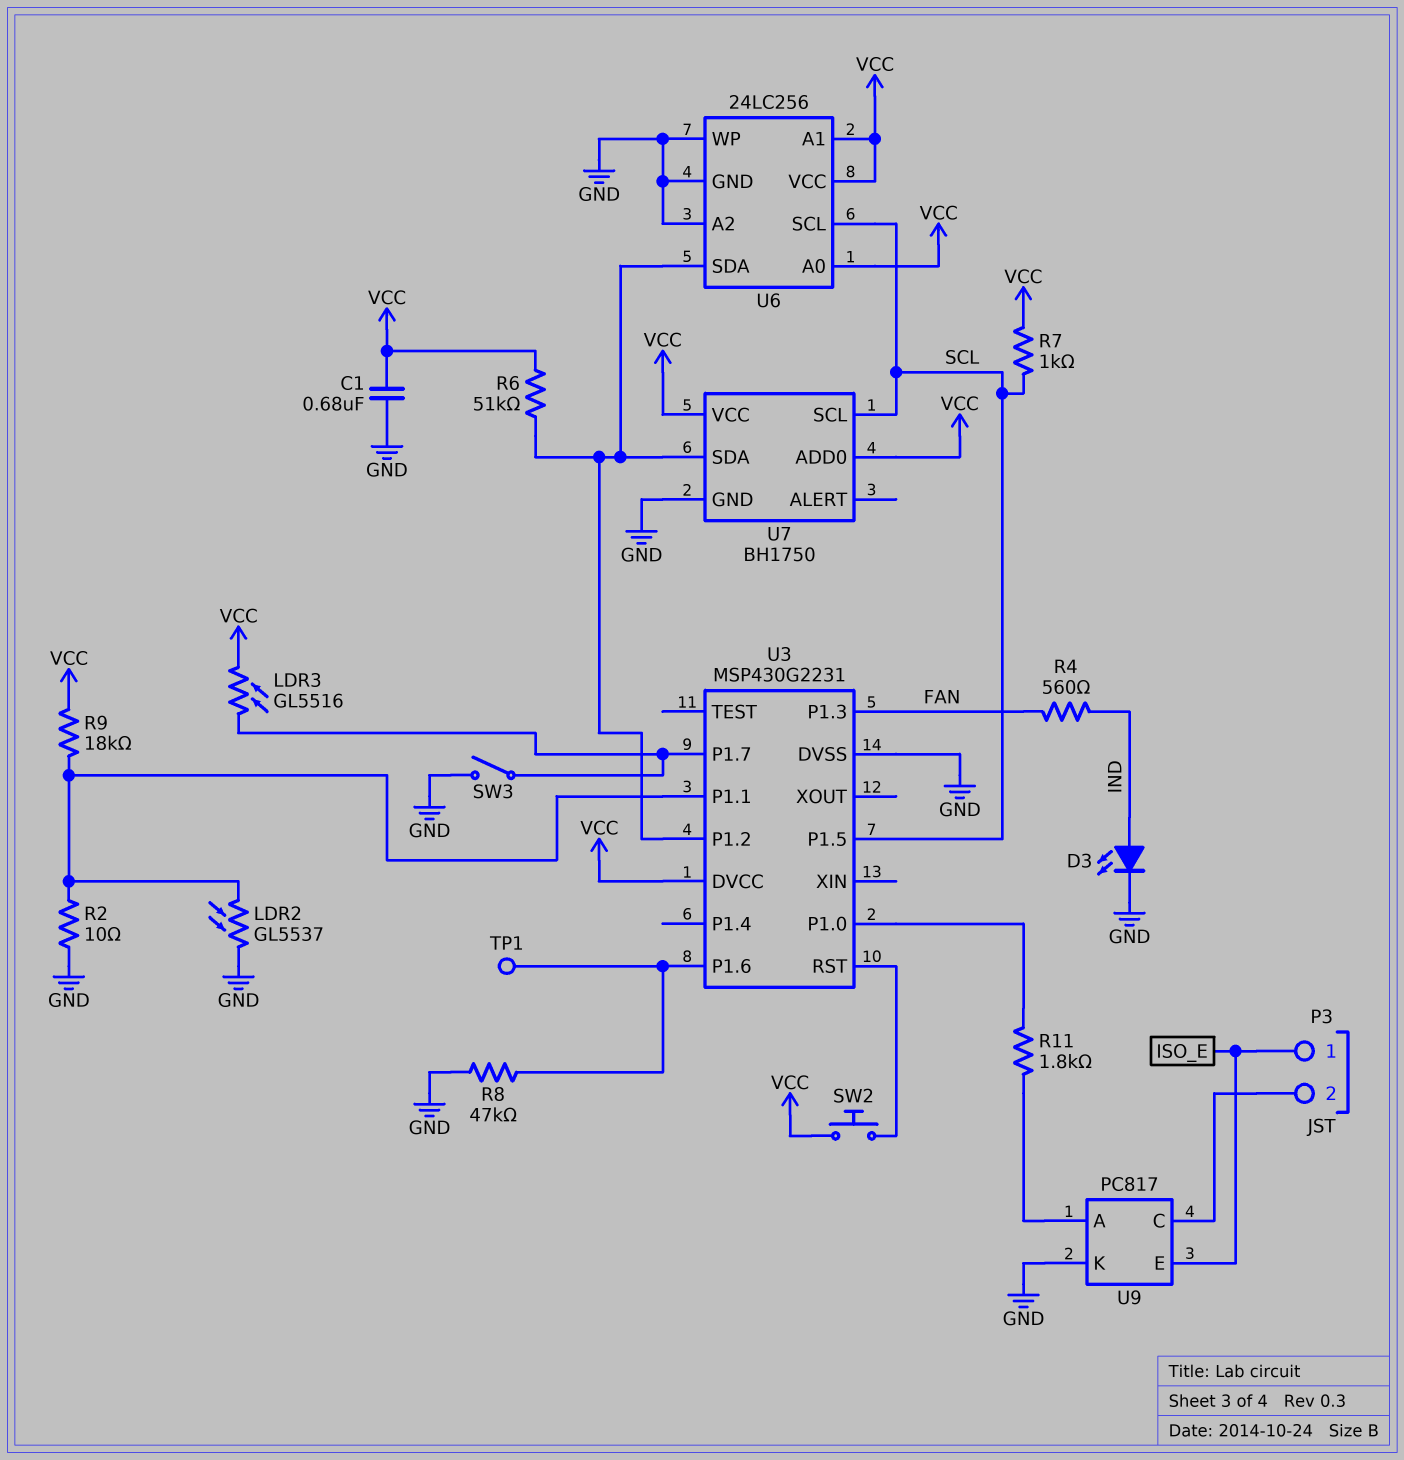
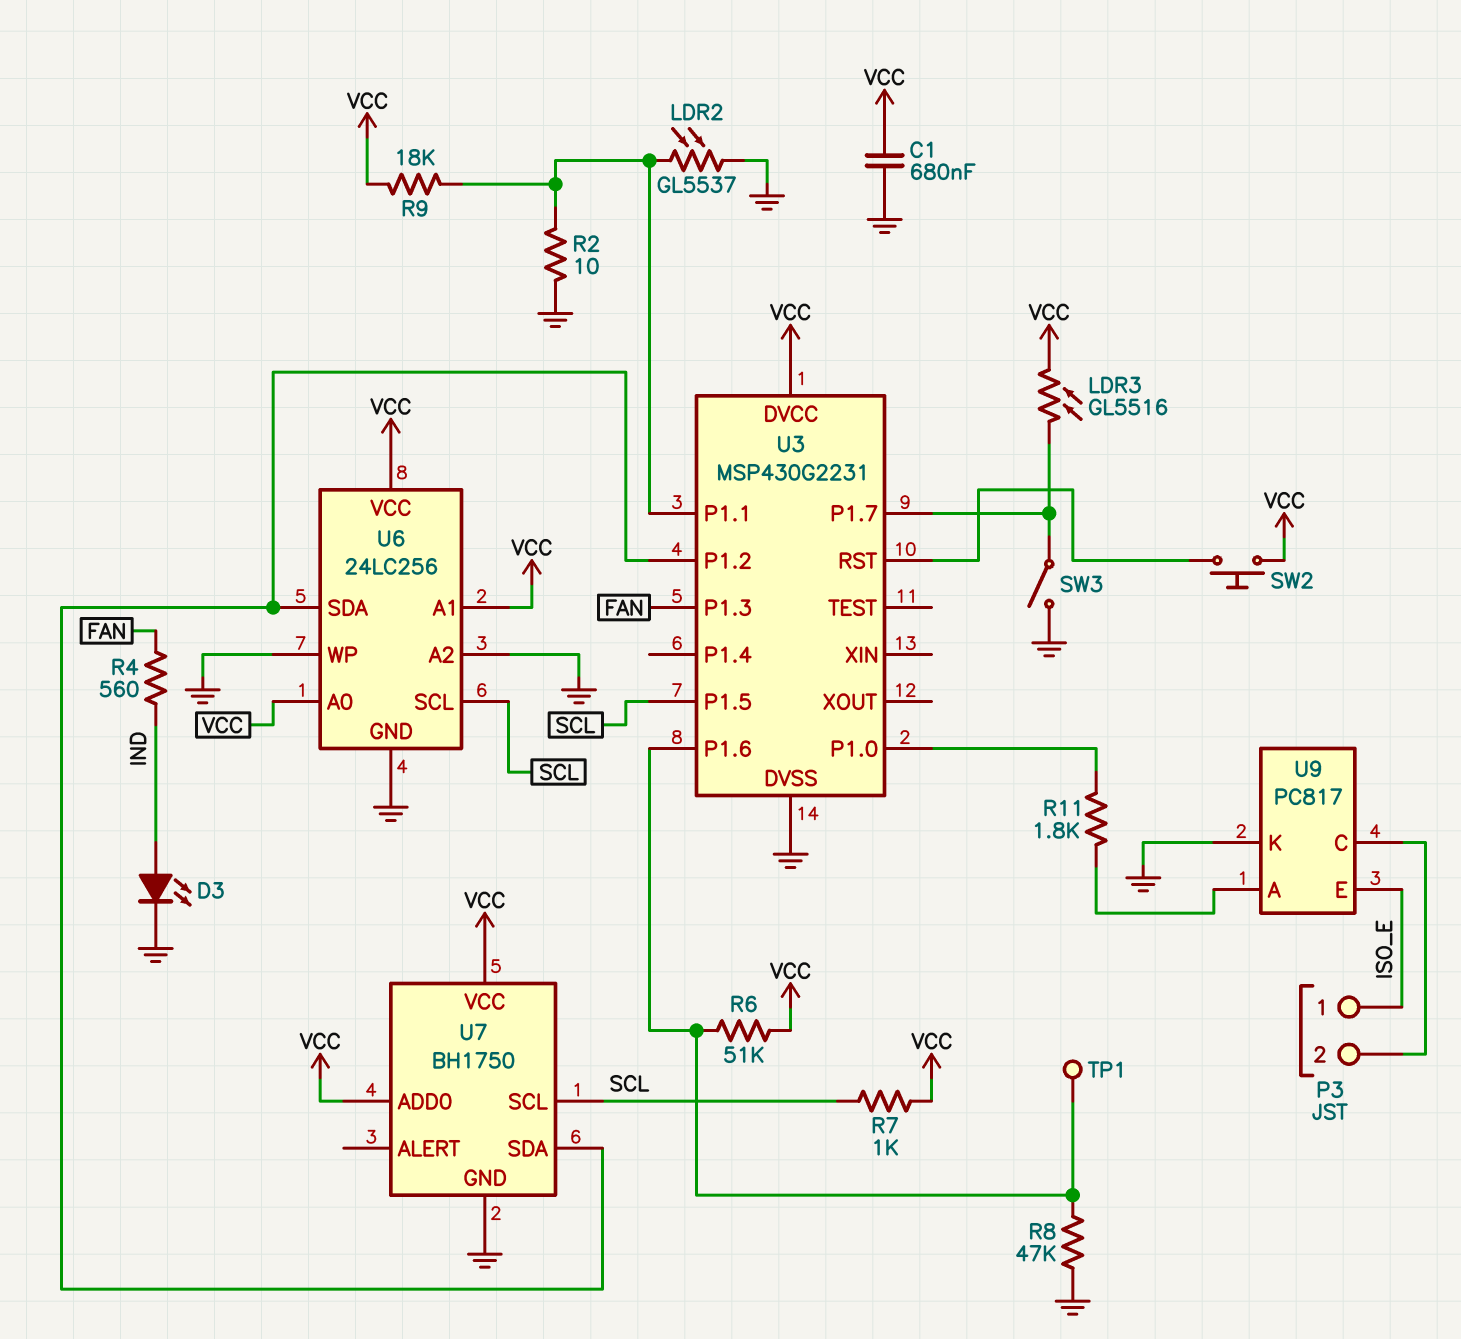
R6: 51k (U3/P1.2, VCC) -> 51k (U3/P1.6, VCC)

